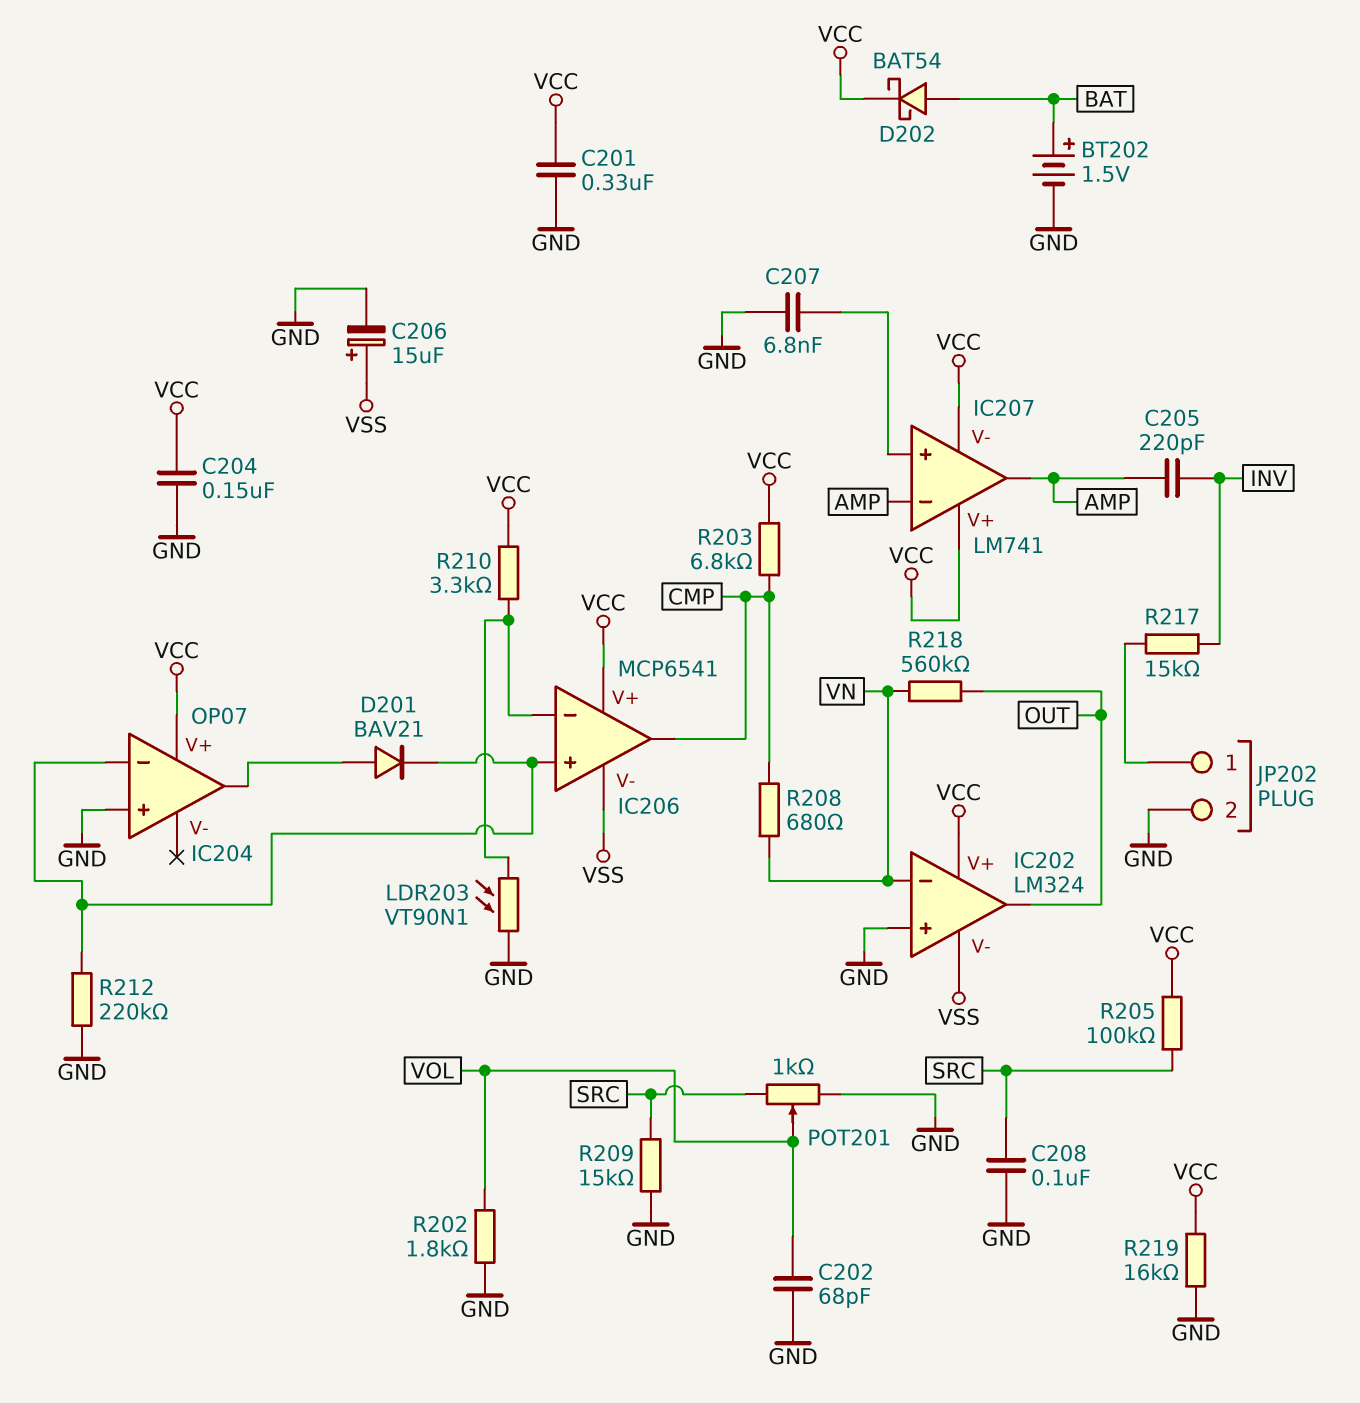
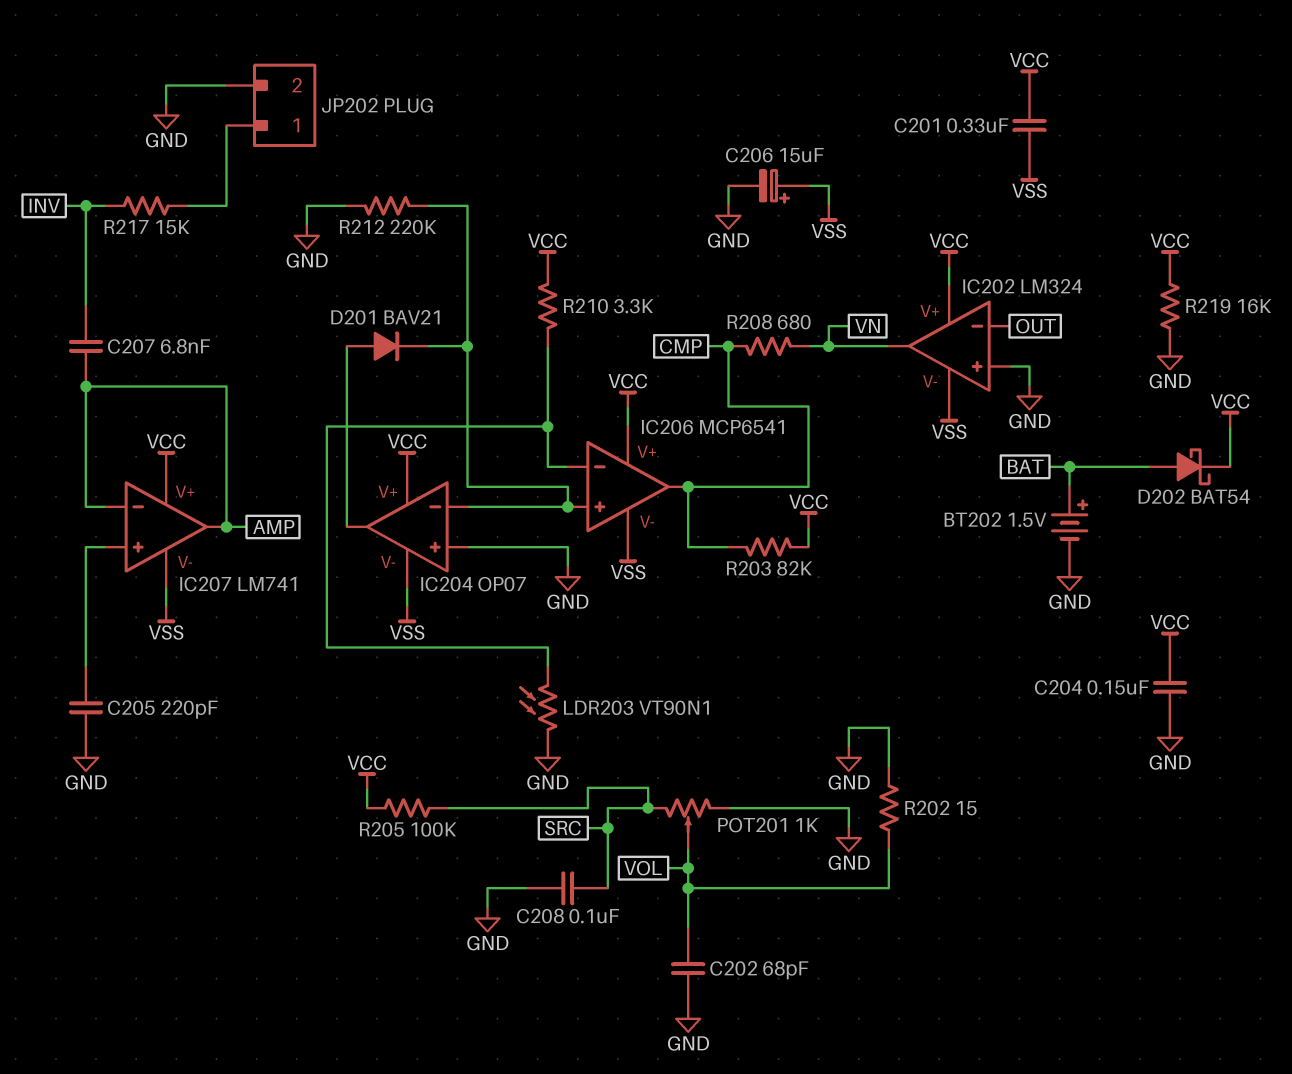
C201: 330nF (GND, VCC) -> 330nF (VCC, VSS)
C205: 220pF (AMP, INV) -> 220pF (GND, IC207/in+)
C207: 6.8nF (GND, IC207/in+) -> 6.8nF (AMP, INV)
IC202 pin in-: VN -> OUT
IC202 pin out: OUT -> VN
IC204 pin V-: none -> VSS
IC207 pin V-: VCC -> VSS
R202: 1.8k (GND, VOL) -> 15 (GND, VOL)
R203: 6.8k (CMP, VCC) -> 82k (CMP, VCC)
R209: 15k (GND, SRC) -> none
R218: 560k (OUT, VN) -> none

